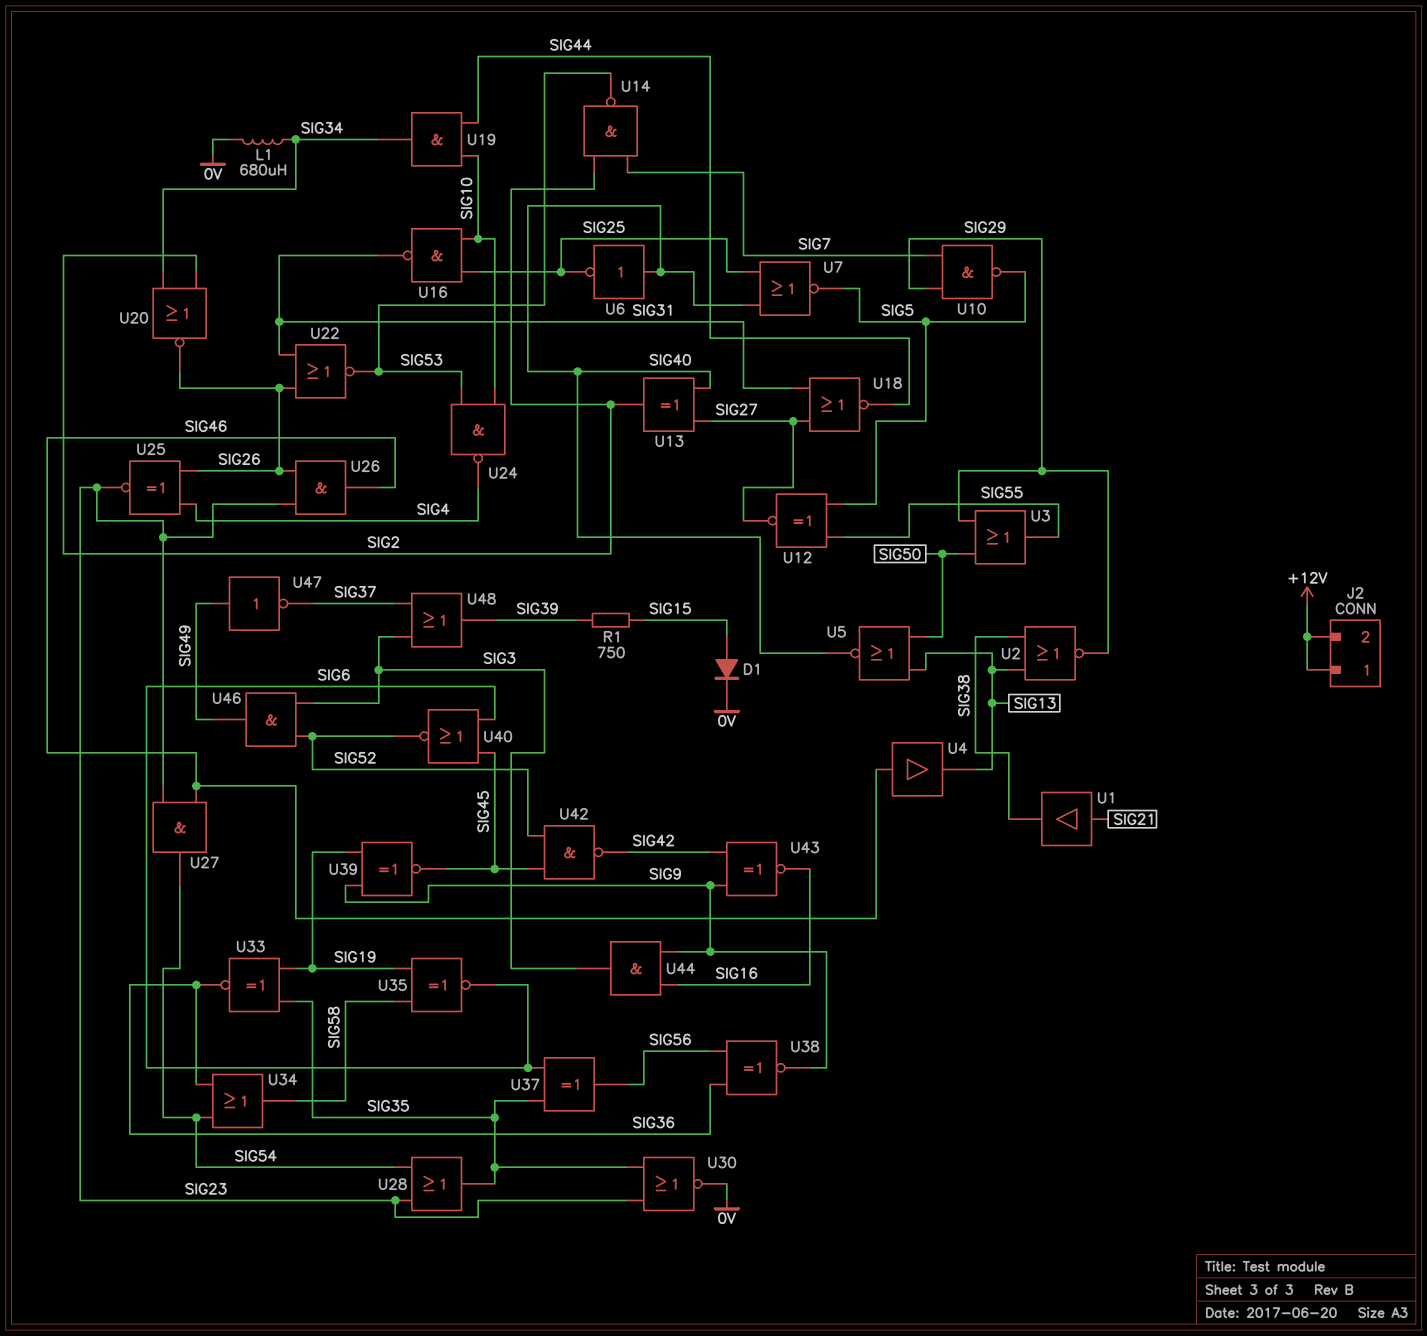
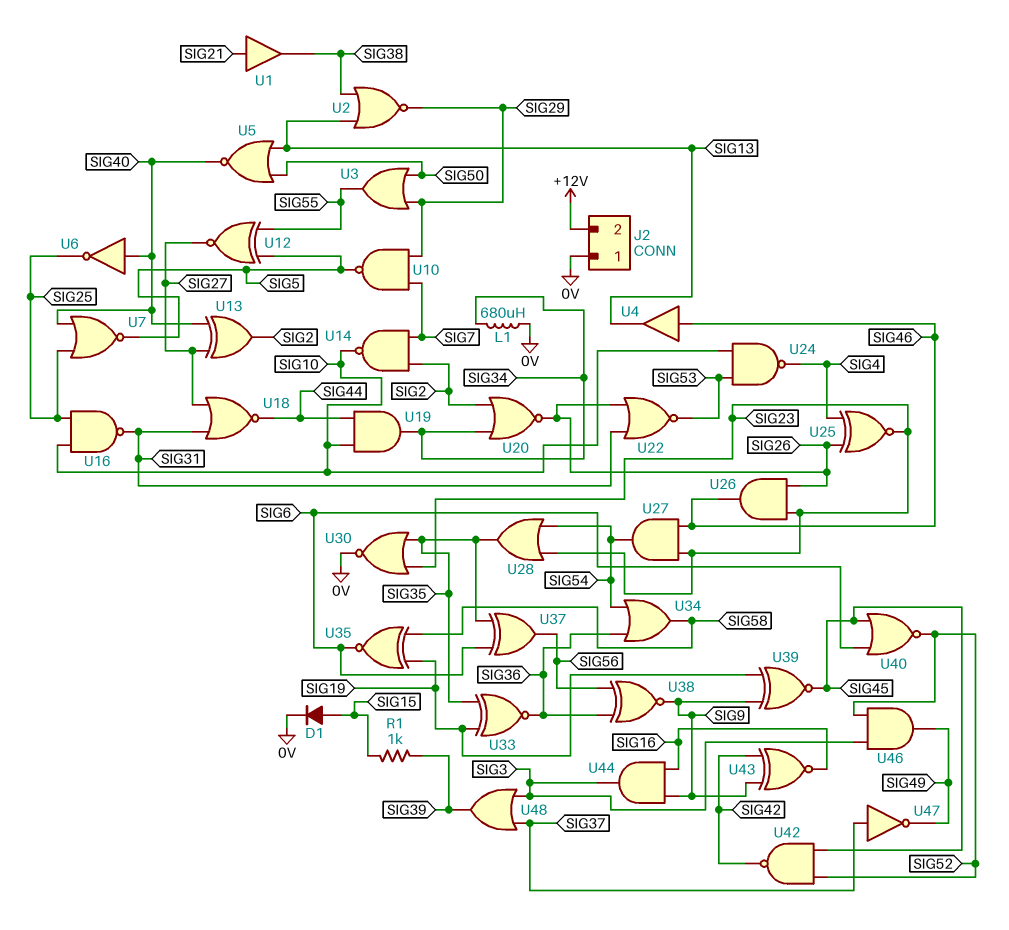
J2 pin 1: +12V -> 0V
R1: 750 (SIG15, SIG39) -> 1k (SIG15, SIG39)
U14: NAND (in SIG2, in SIG7, out SIG53) -> NAND (in SIG2, in SIG7, out SIG10)
U47: NOT (in SIG49, out SIG37) -> NOT (in SIG37, out SIG49)

